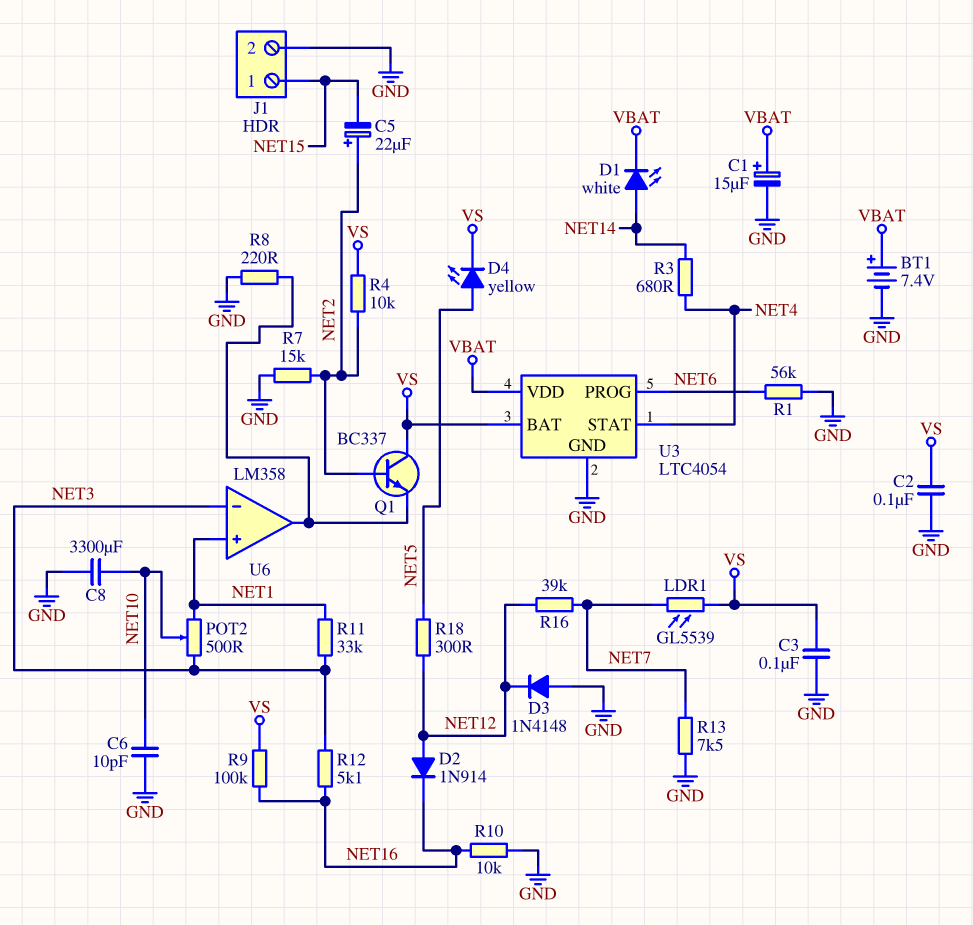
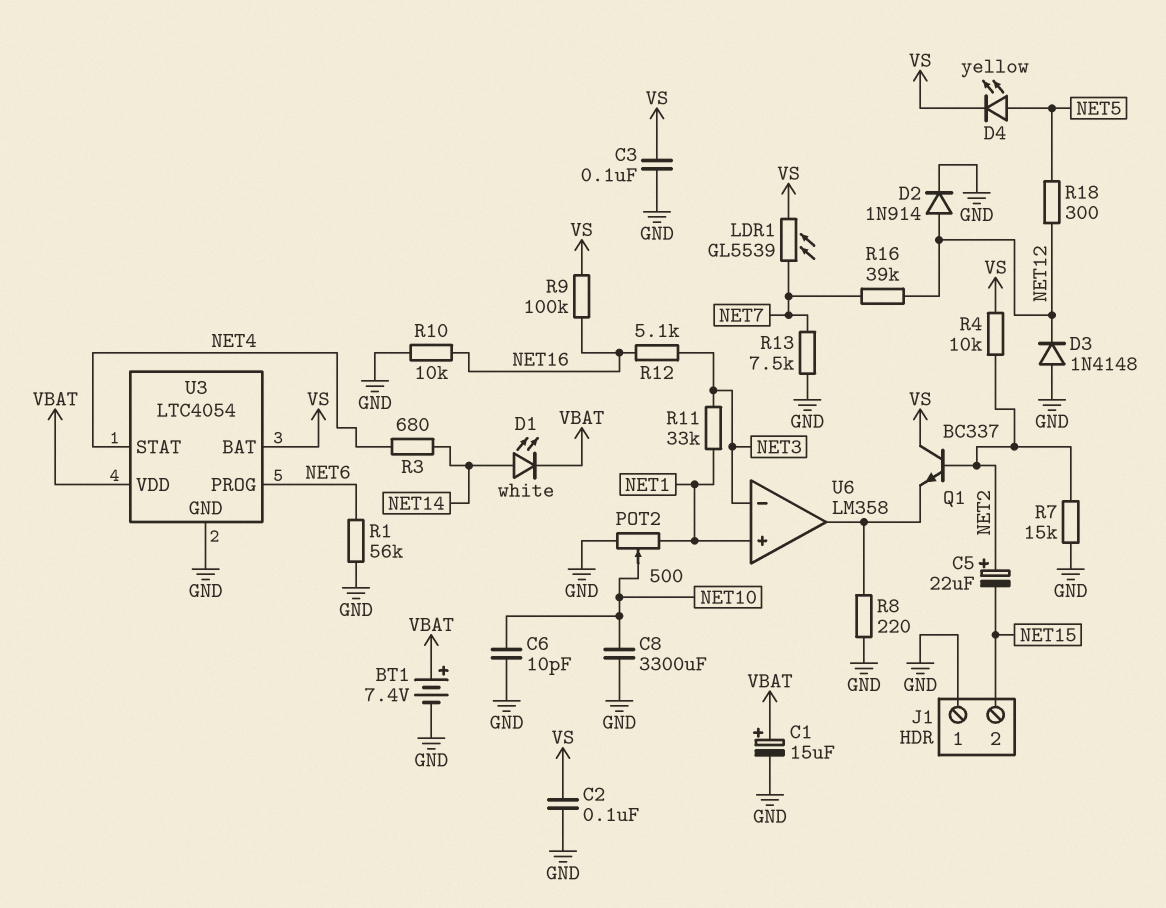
D2: diode 1N914 (A NET12, K NET16) -> diode 1N914 (A NET12, K GND)
J1 pin 1: NET15 -> GND
J1 pin 2: GND -> NET15
POT2: 500 (NET1, NET3, wiper NET10) -> 500 (GND, NET1, wiper NET10)

